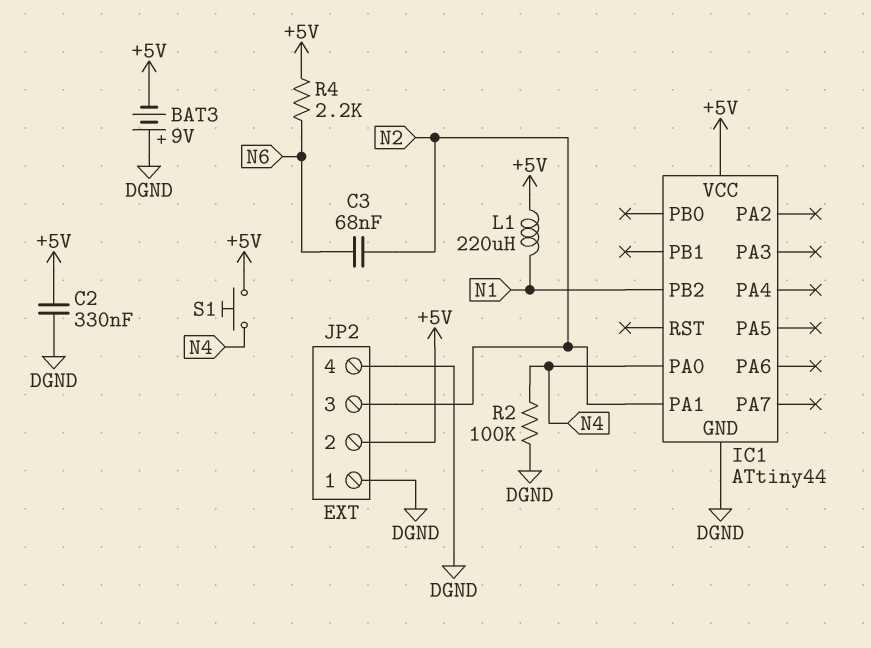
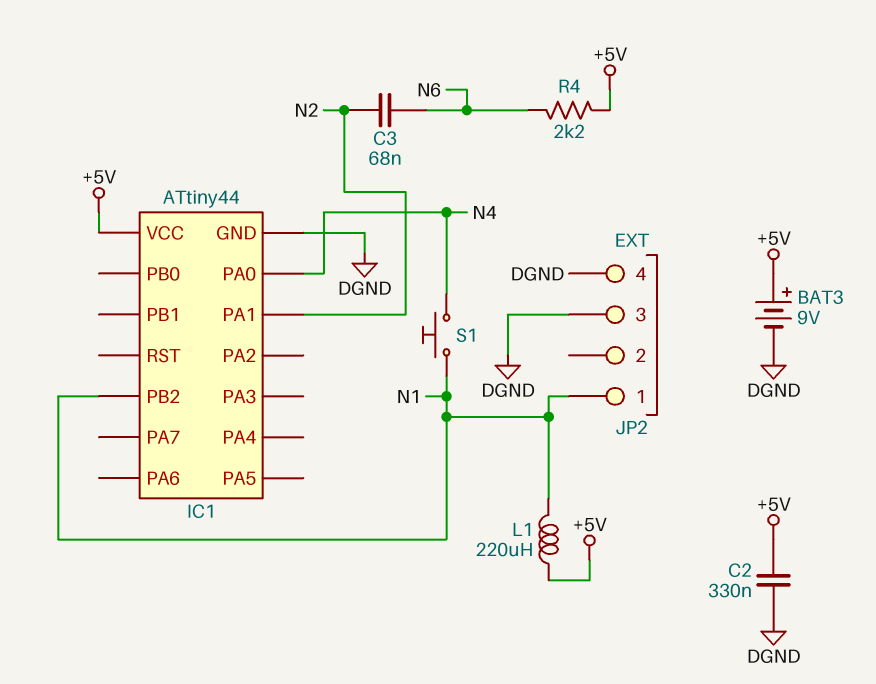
BAT3: 9V (plus DGND, minus +5V) -> 9V (plus +5V, minus DGND)
JP2 pin 1: DGND -> N1
JP2 pin 2: +5V -> none
JP2 pin 3: N2 -> DGND
R2: 100k (DGND, N4) -> none
S1: button (+5V, N4) -> button (N1, N4)

